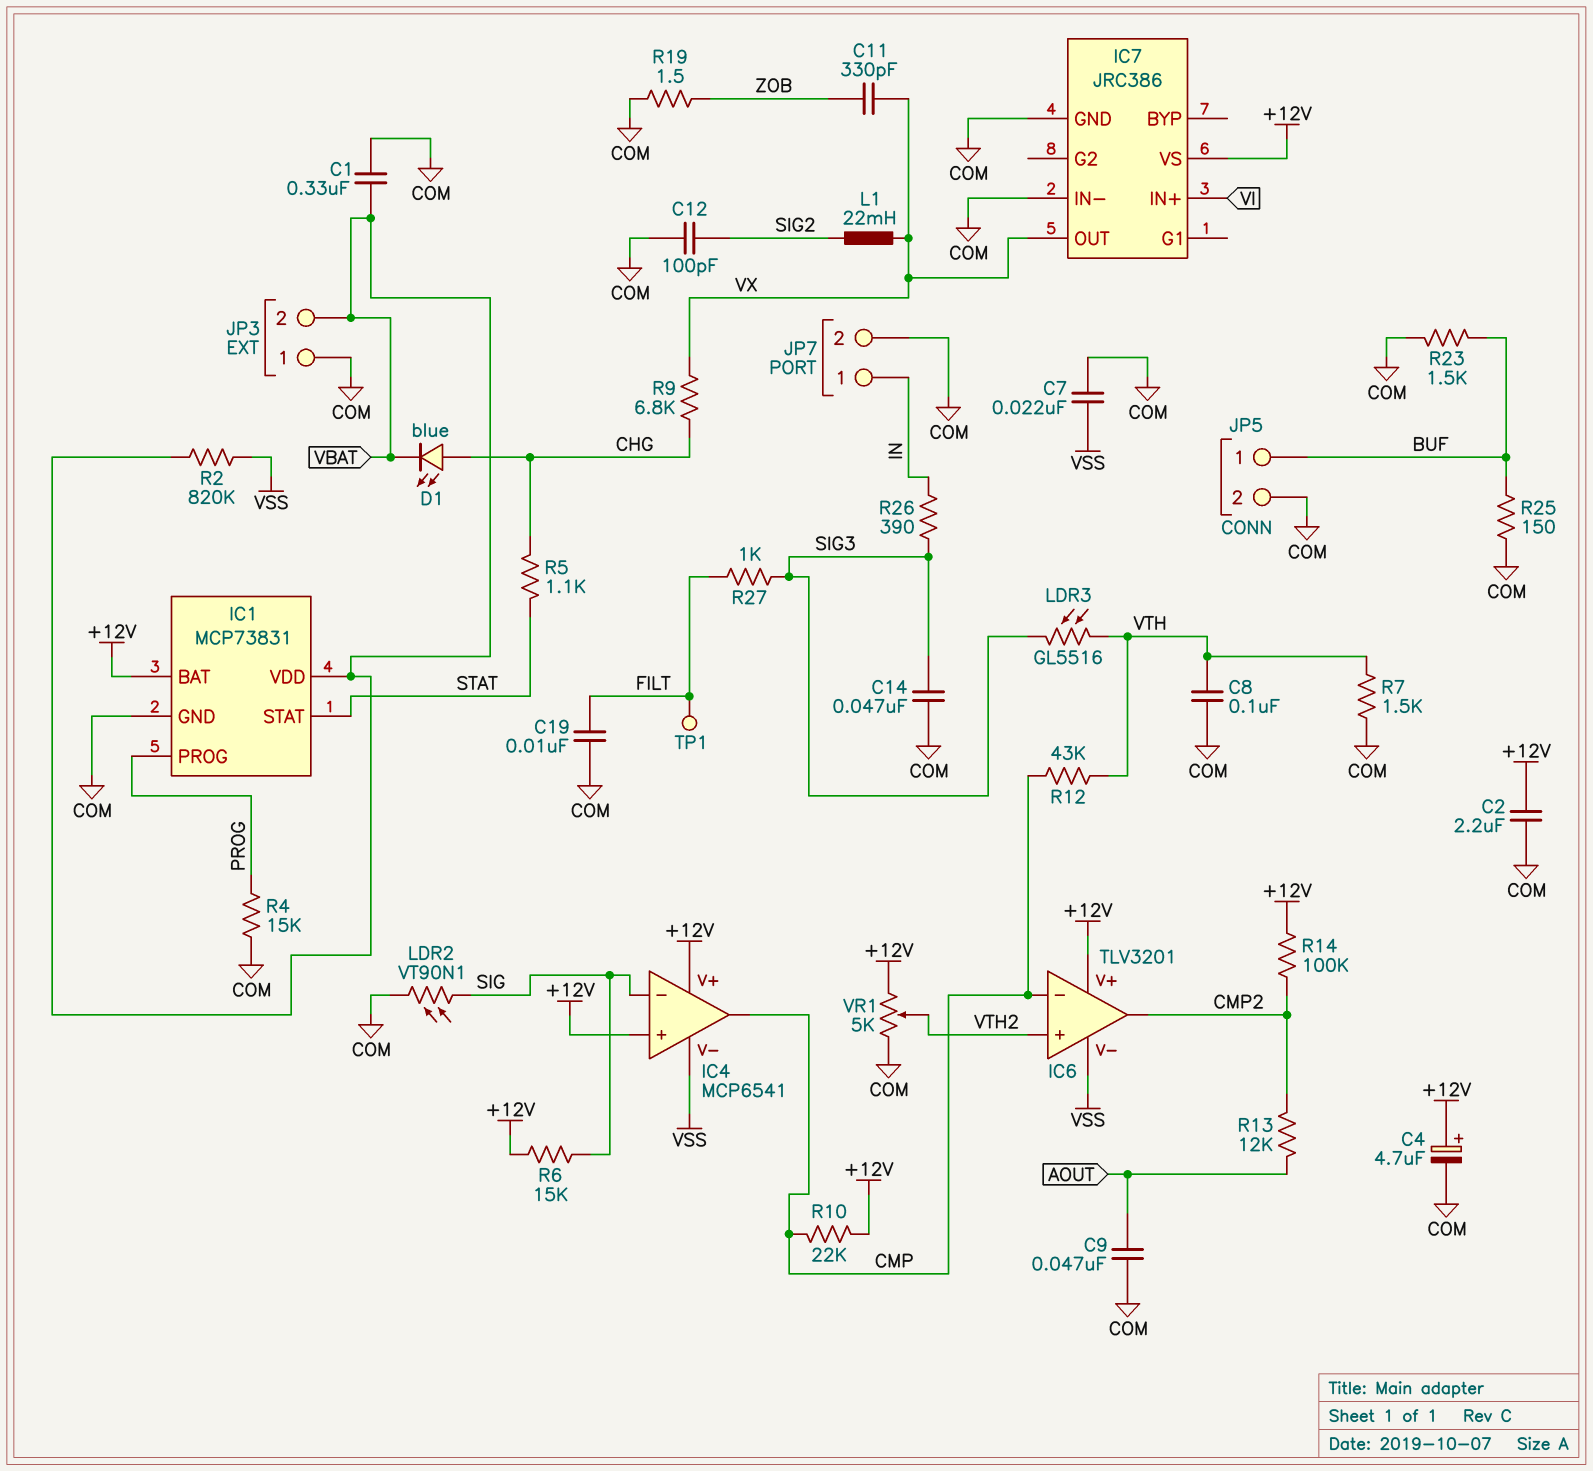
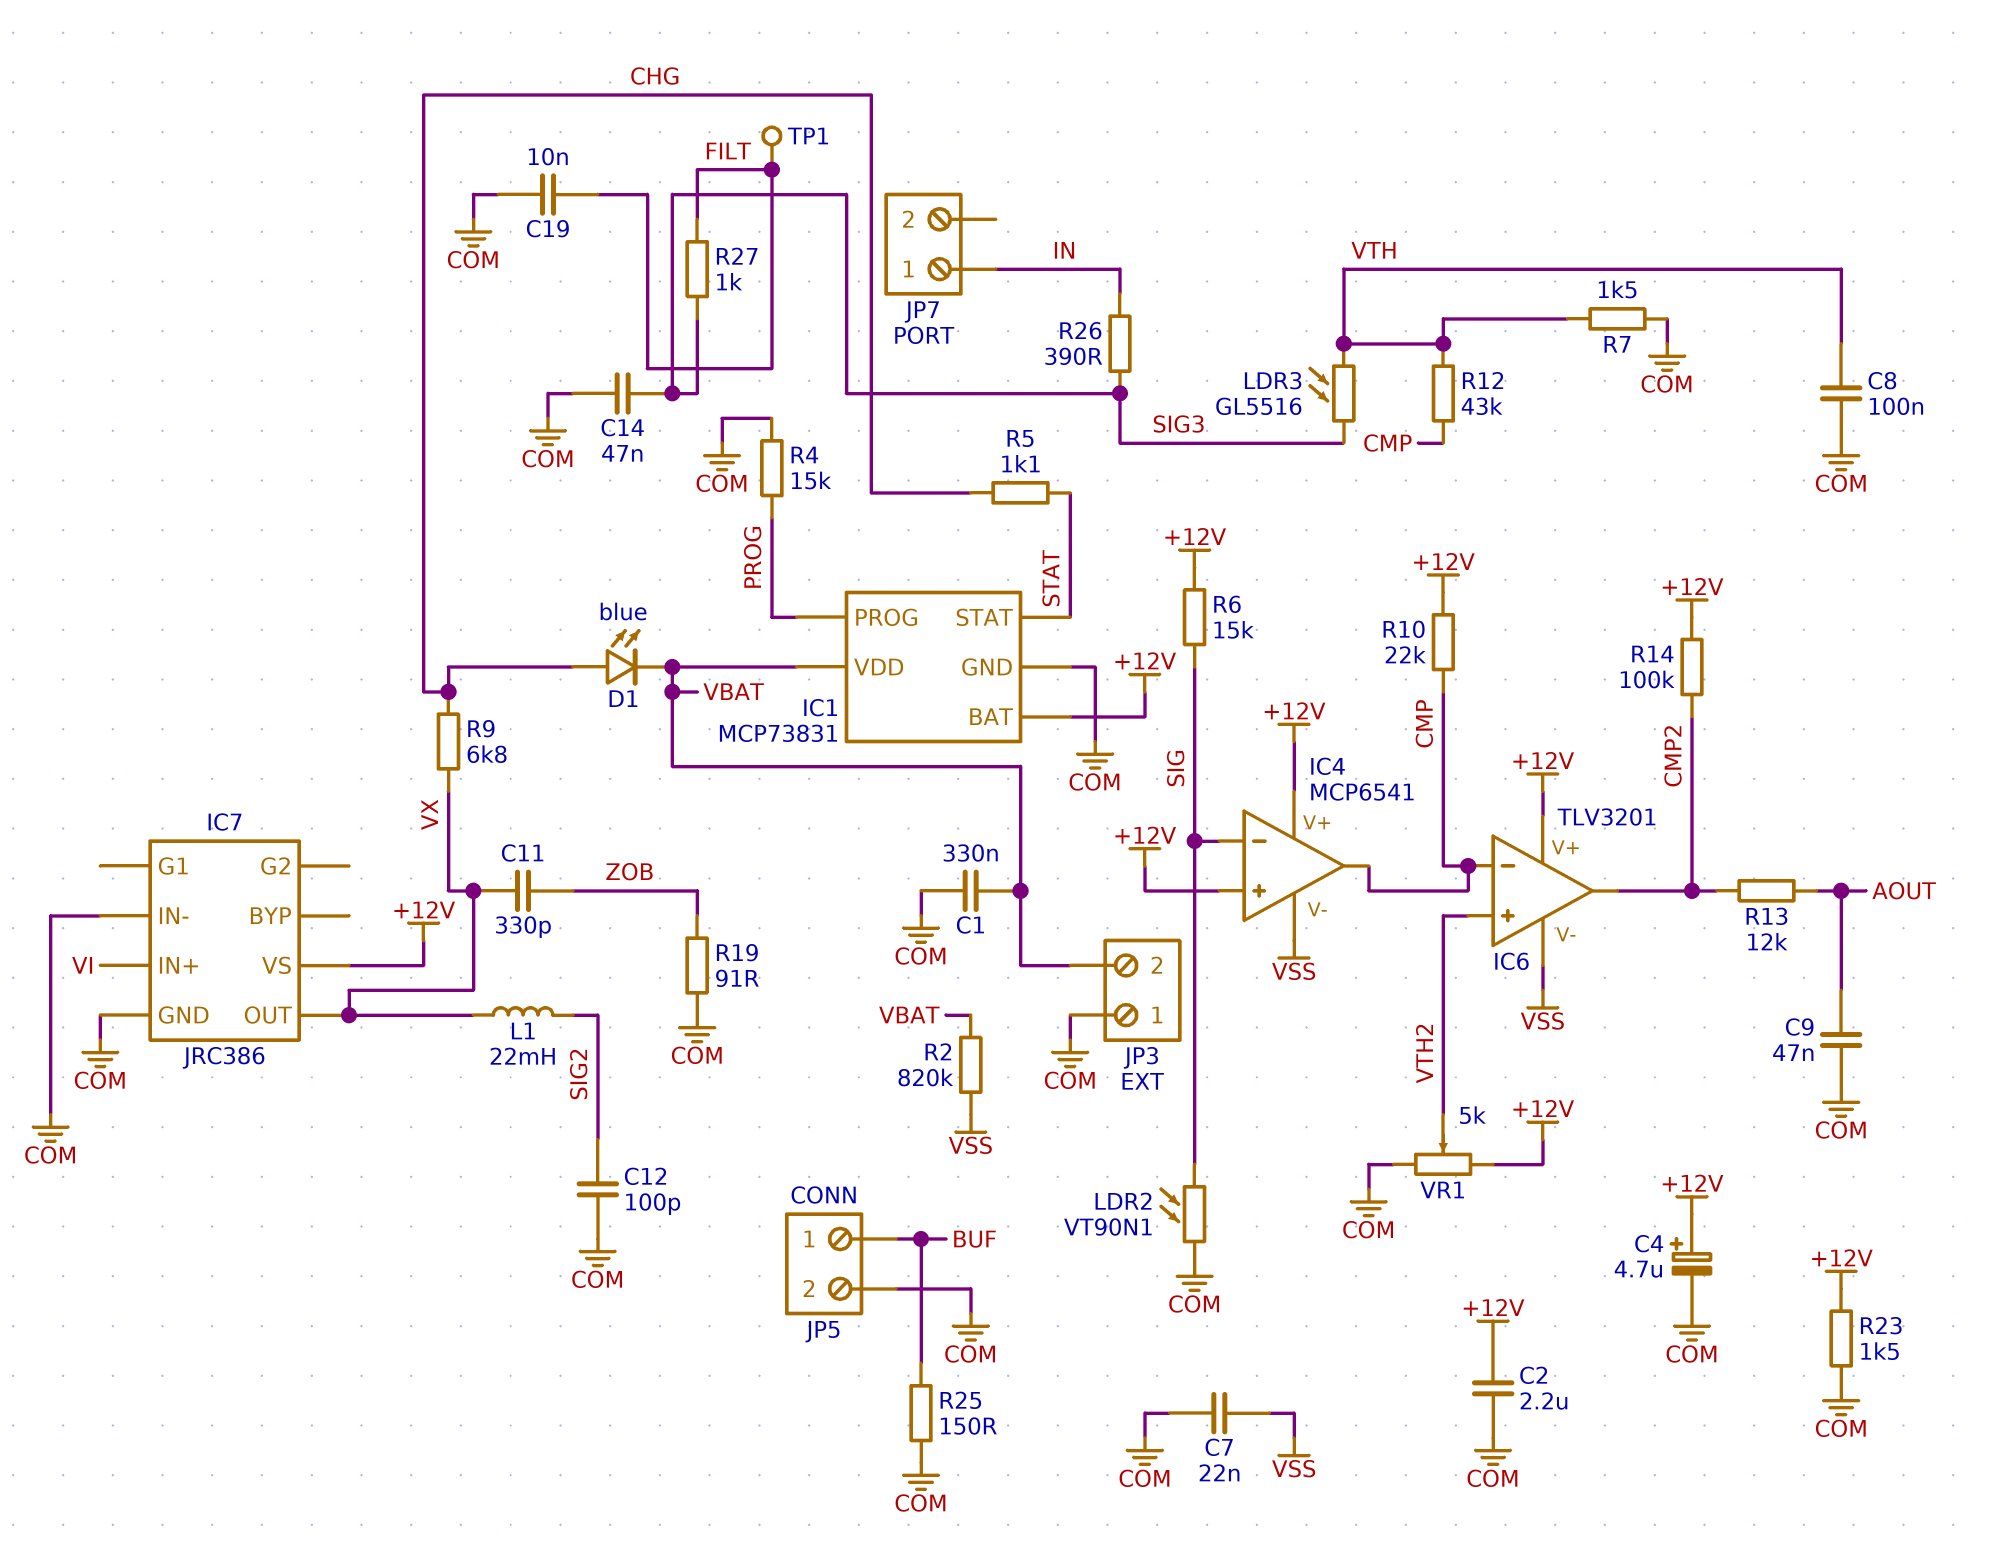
JP7 pin 2: COM -> none
R19: 1.5 (COM, ZOB) -> 91 (COM, ZOB)
R23: 1.5k (BUF, COM) -> 1.5k (+12V, COM)

